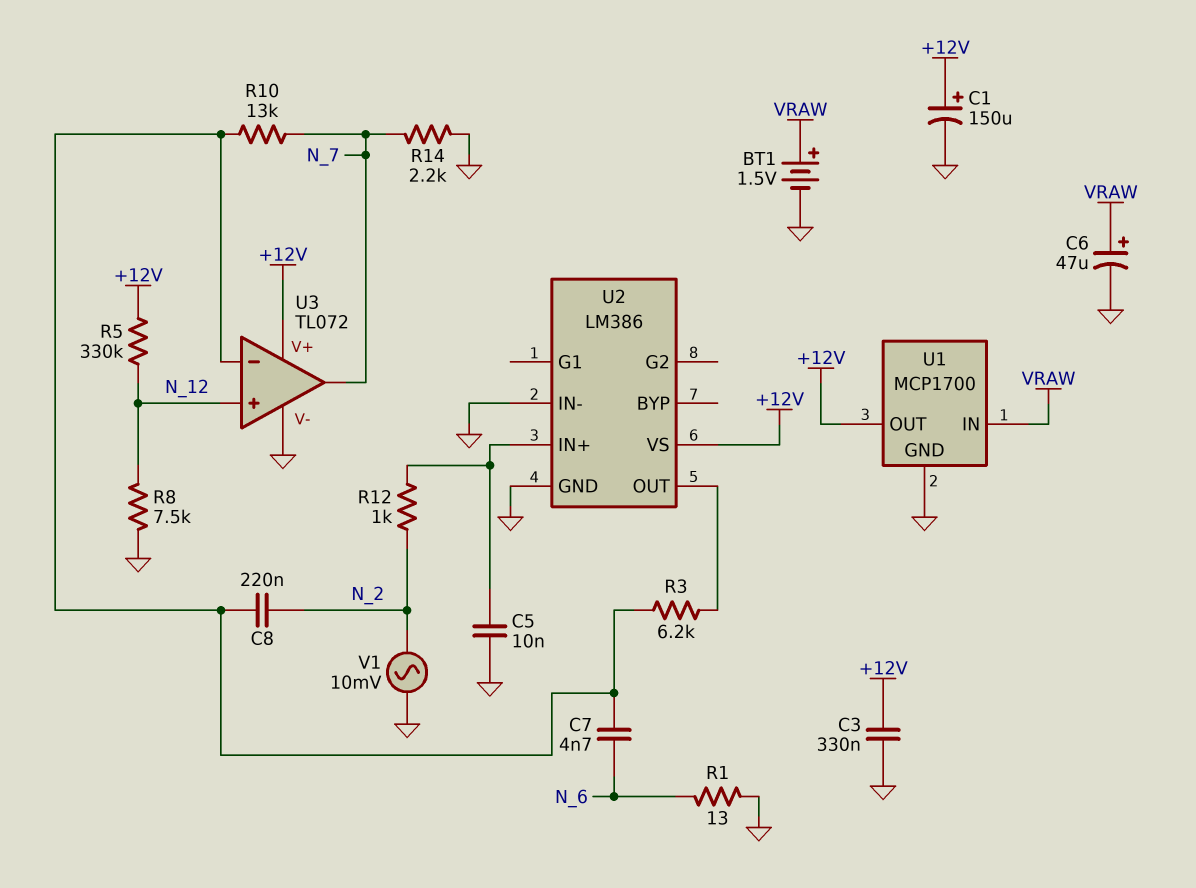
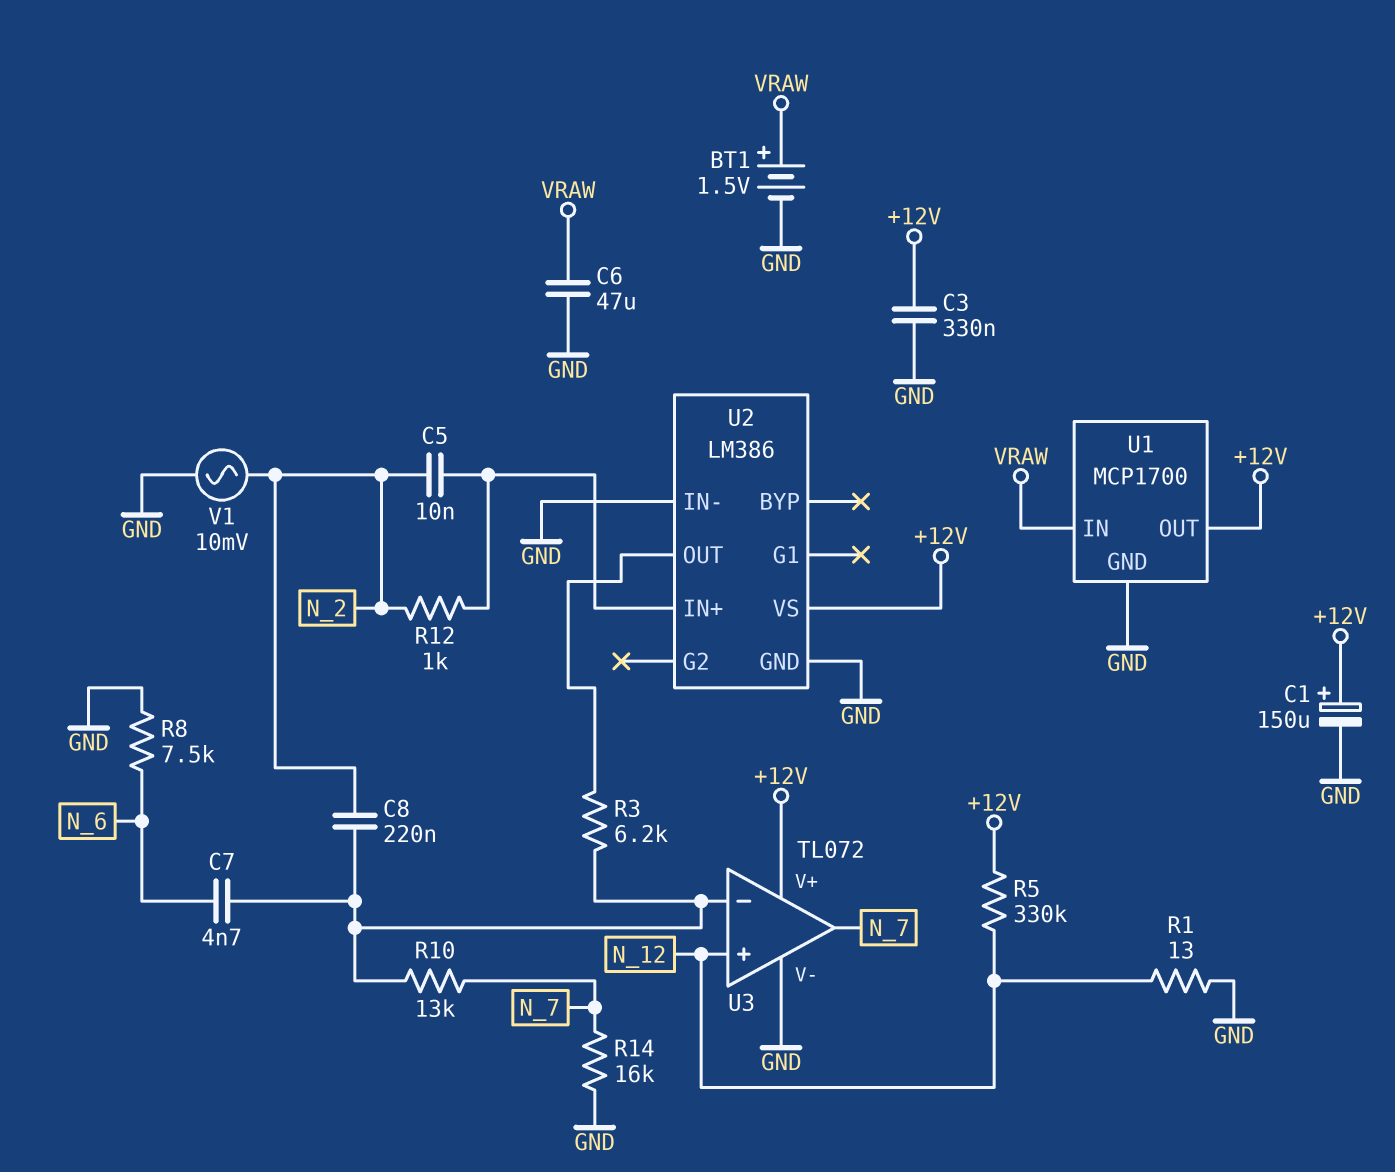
C5: 10nF (GND, U2/IN+) -> 10nF (N_2, U2/IN+)
C6: 47uF (plus VRAW, minus GND) -> 47uF (GND, VRAW)
R1: 13 (GND, N_6) -> 13 (GND, N_12)
R8: 7.5k (GND, N_12) -> 7.5k (GND, N_6)
R14: 2.2k (GND, N_7) -> 16k (GND, N_7)

